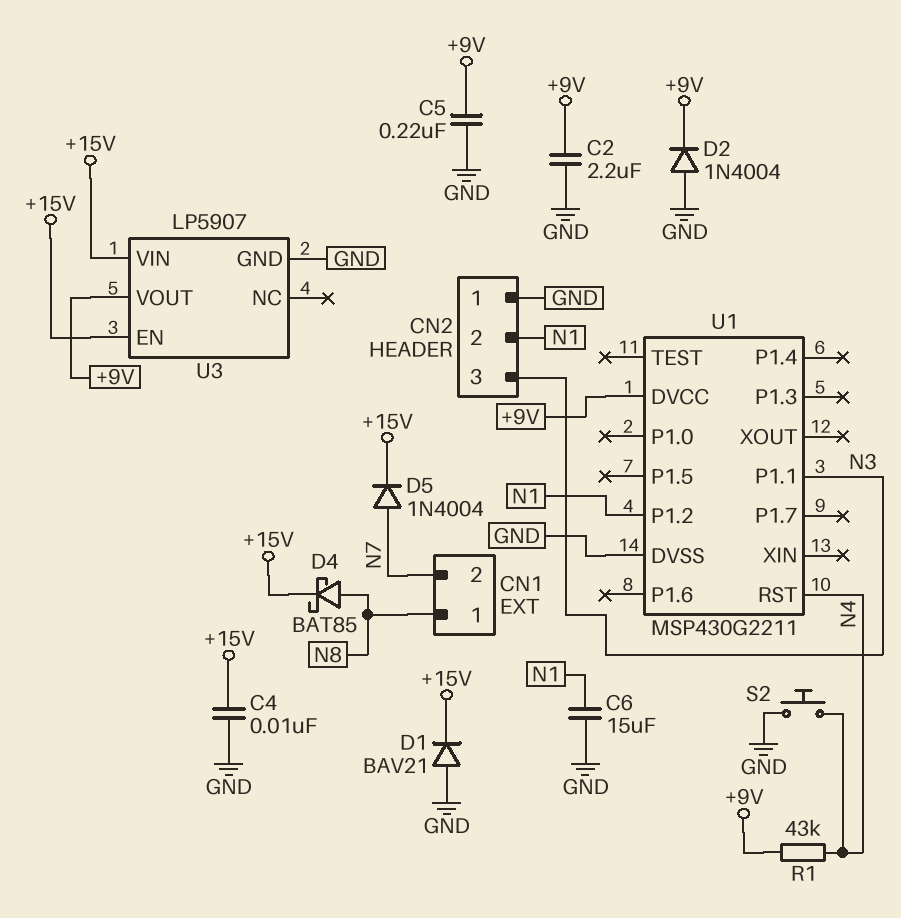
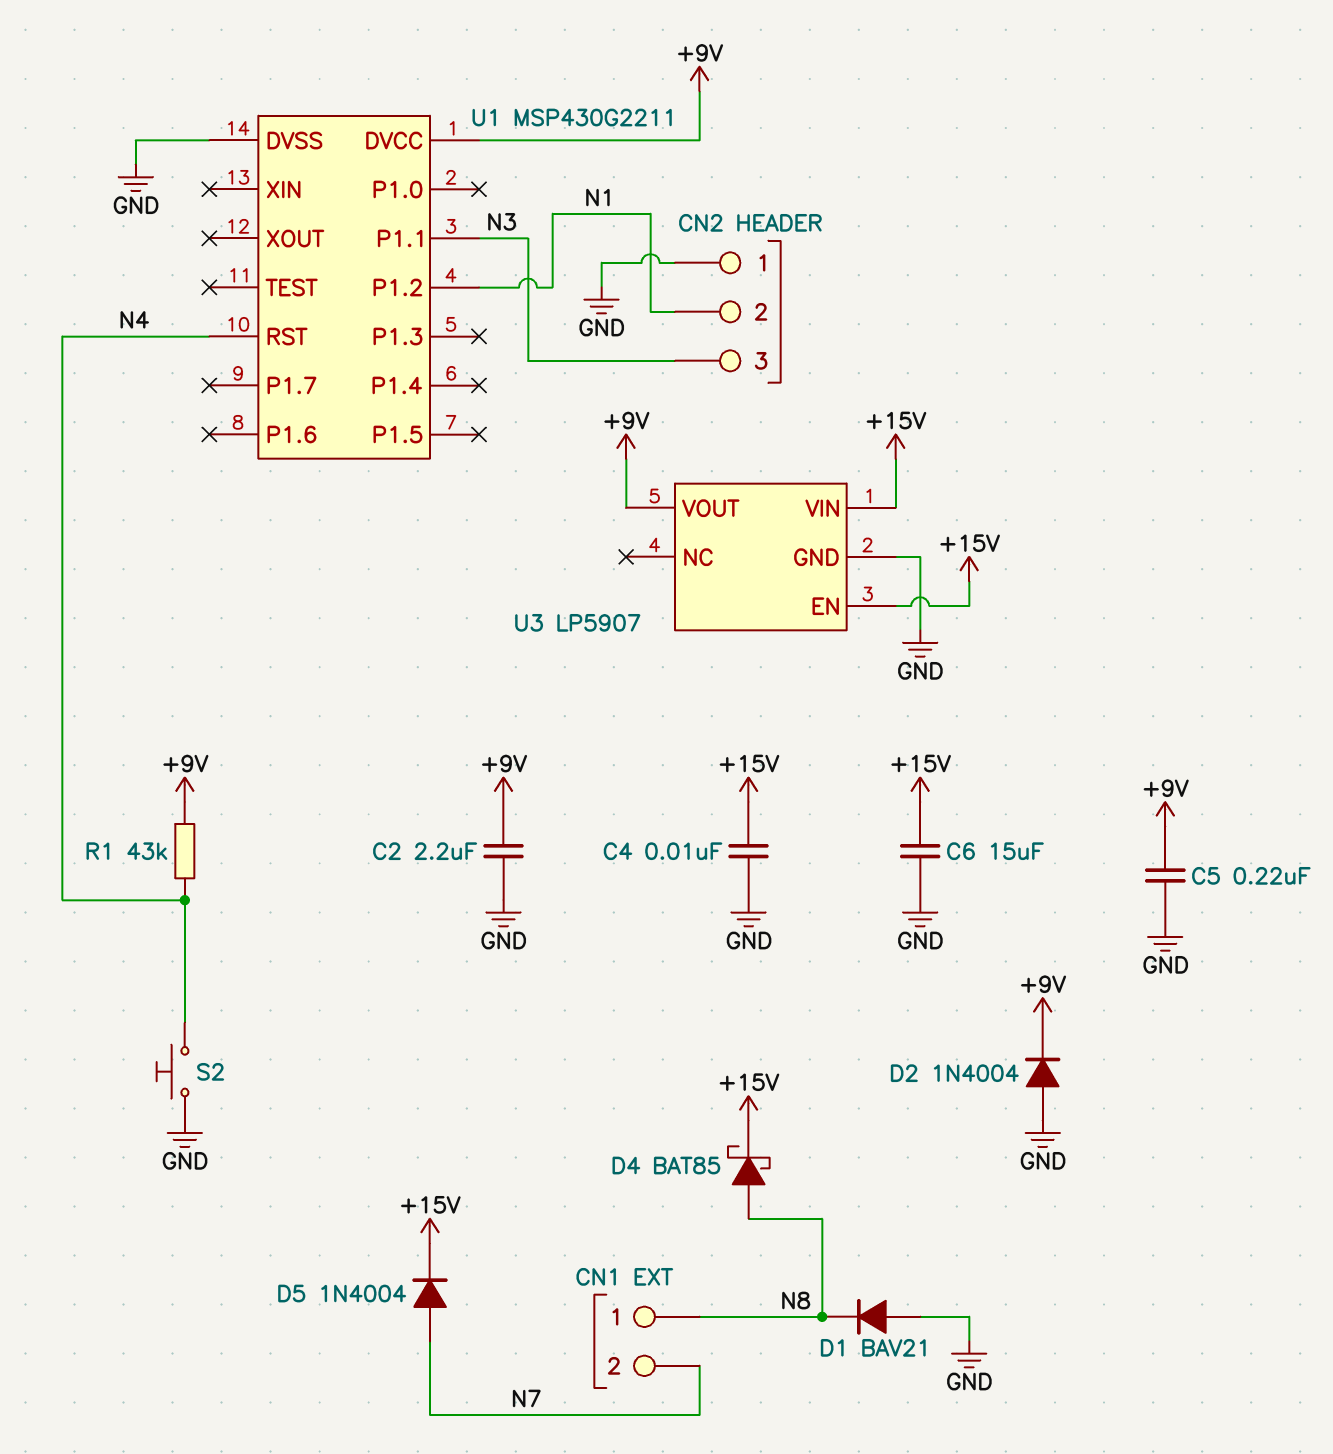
C6: 15uF (GND, N1) -> 15uF (+15V, GND)
D1: diode BAV21 (A GND, K +15V) -> diode BAV21 (A GND, K N8)

